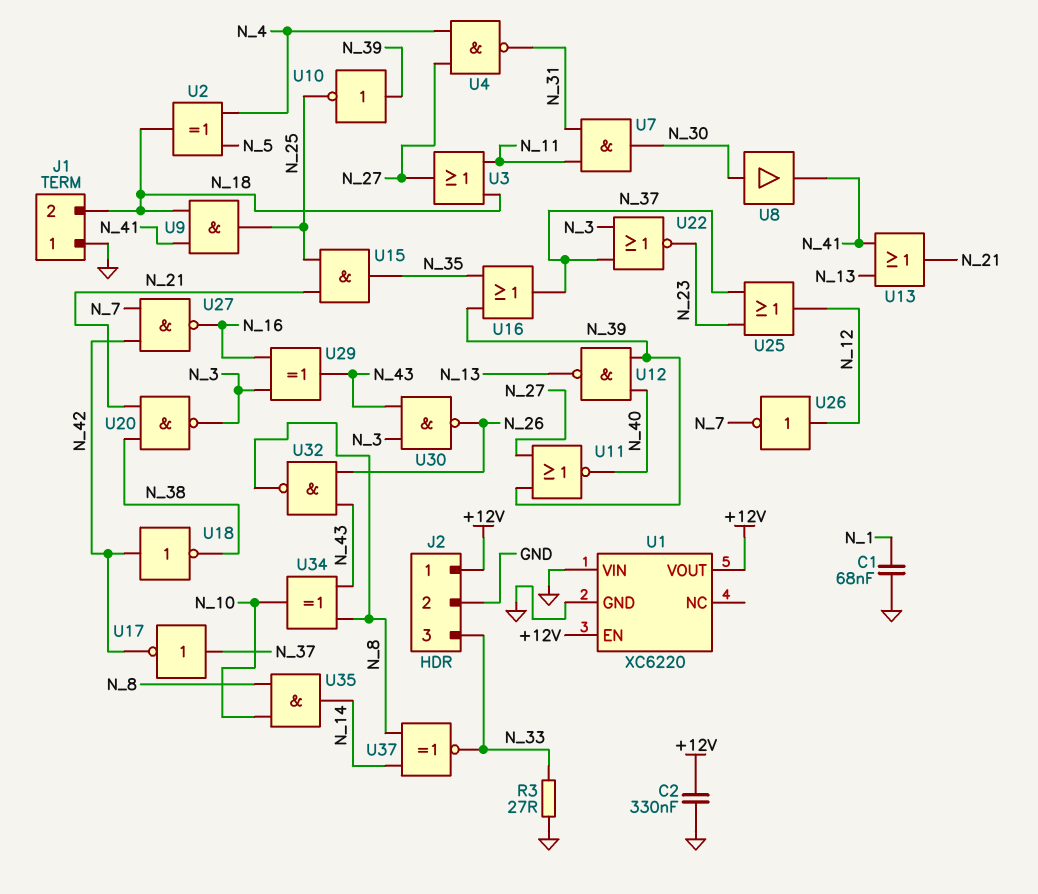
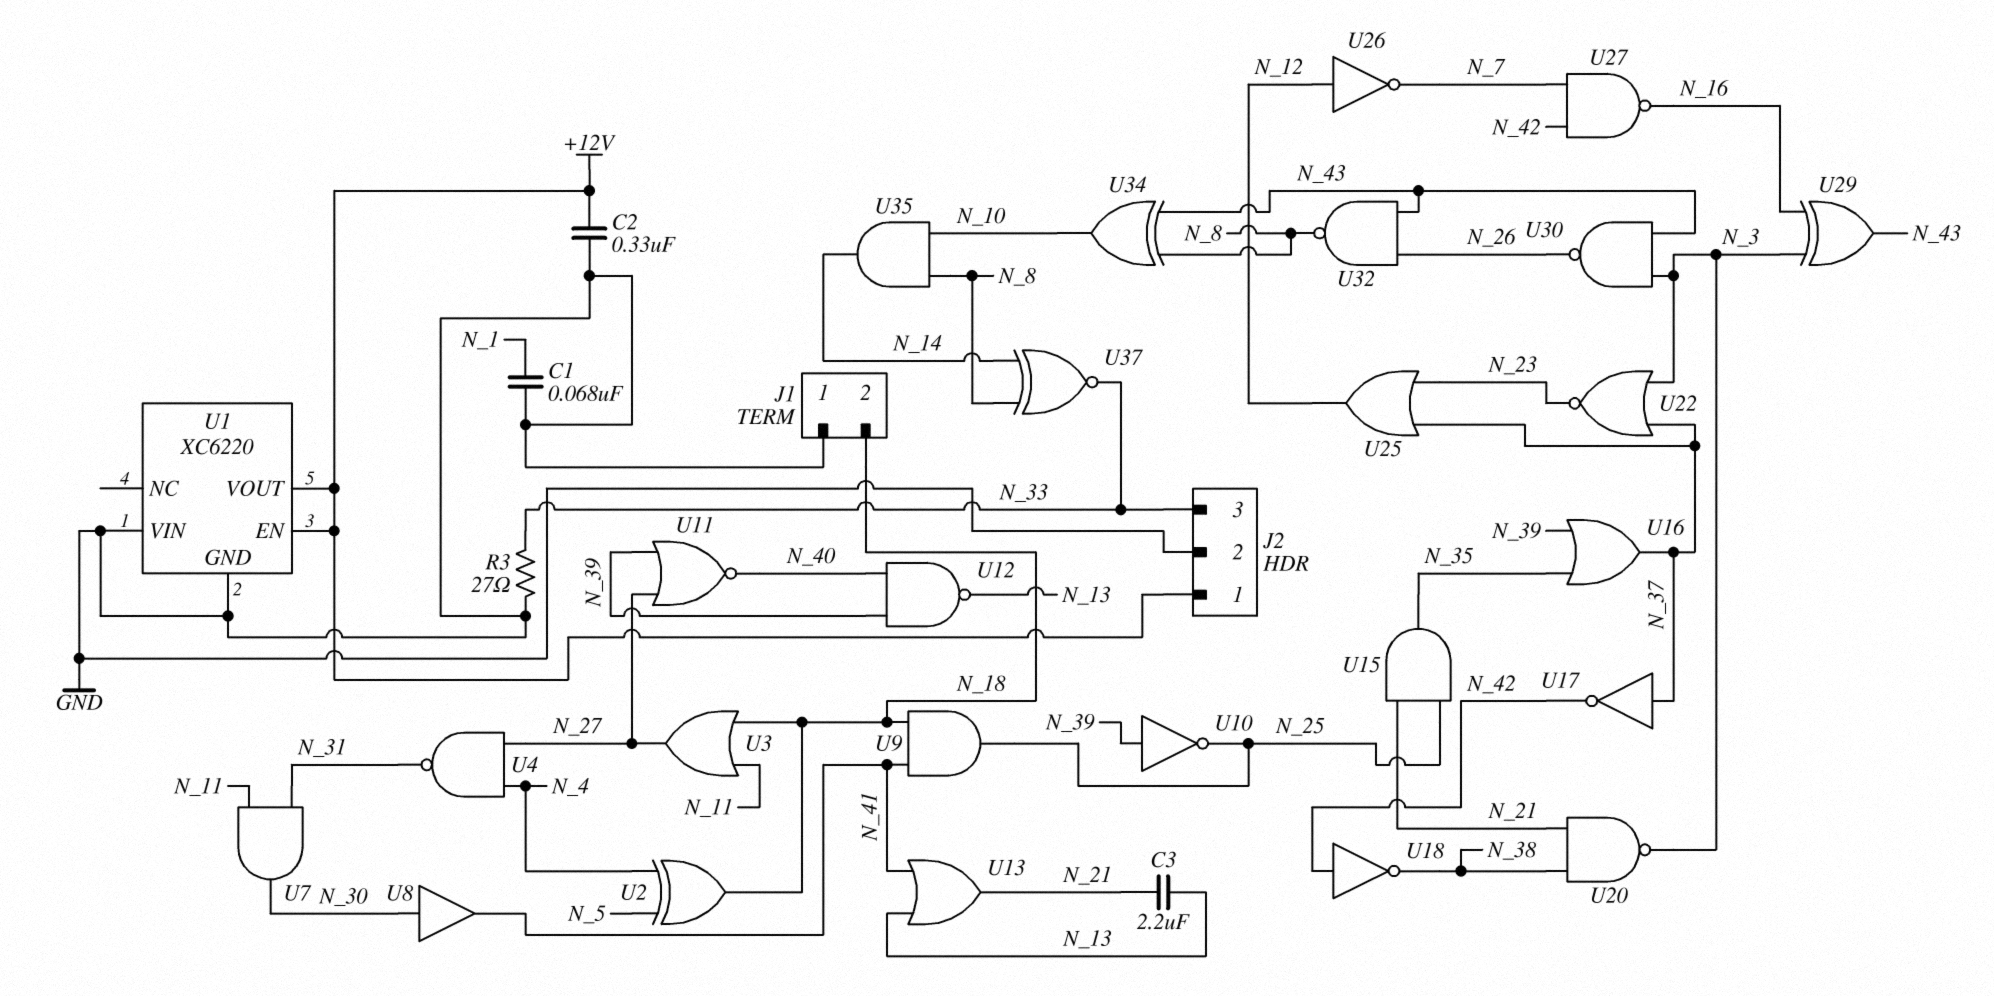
C3: none -> 2.2uF (N_13, N_21)

